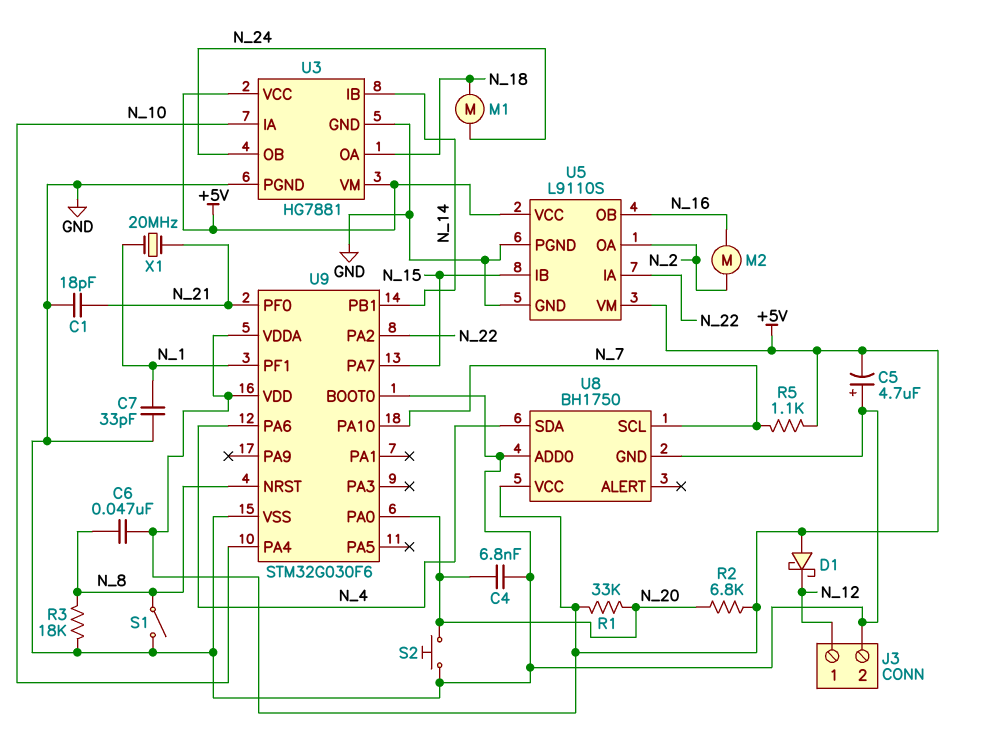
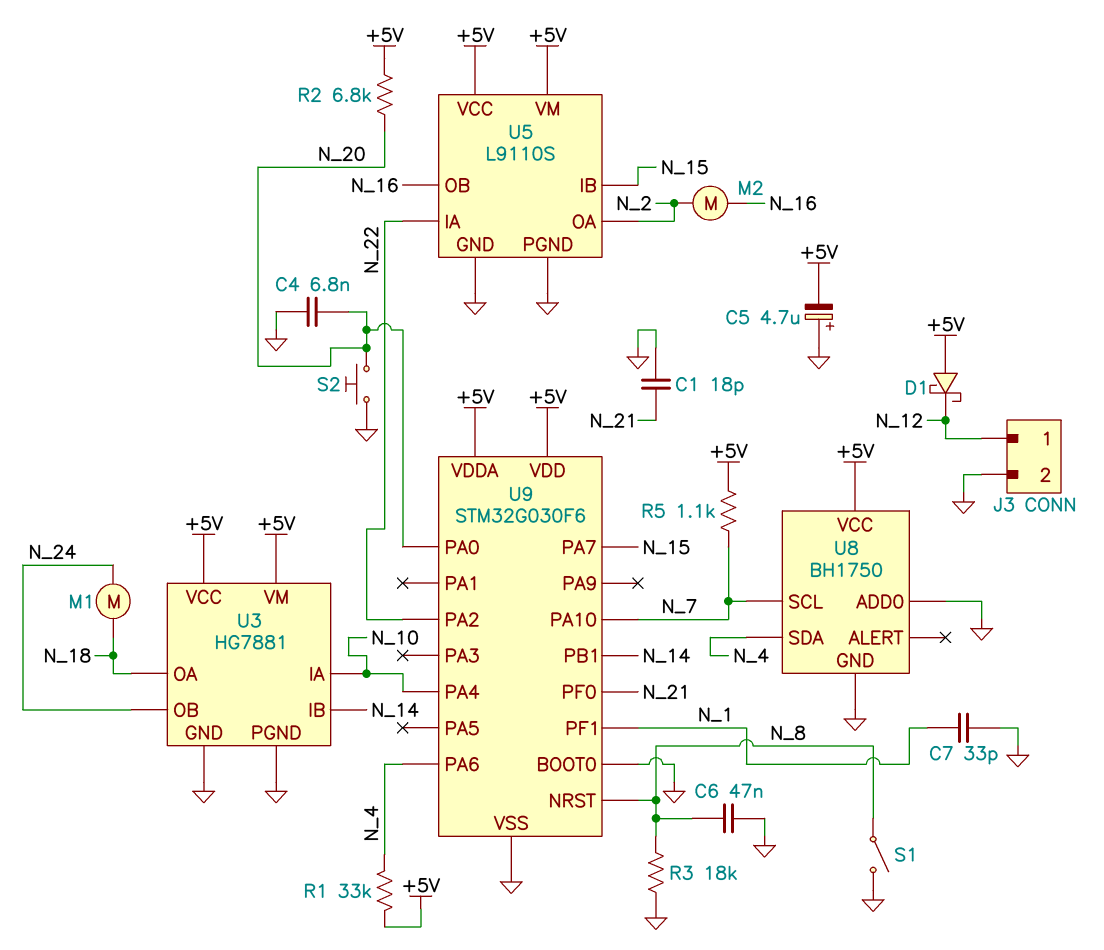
C6: 47nF (+5V, N_8) -> 47nF (GND, N_8)
R1: 33k (+5V, N_20) -> 33k (+5V, N_4)
X1: 20MHz (N_1, N_21) -> none

